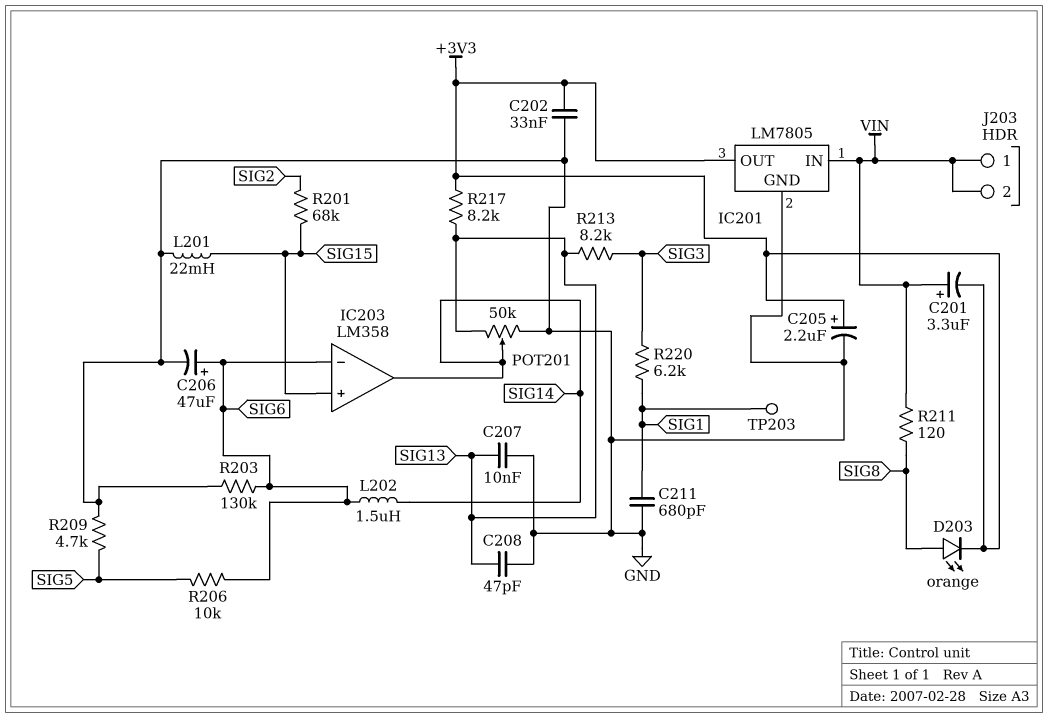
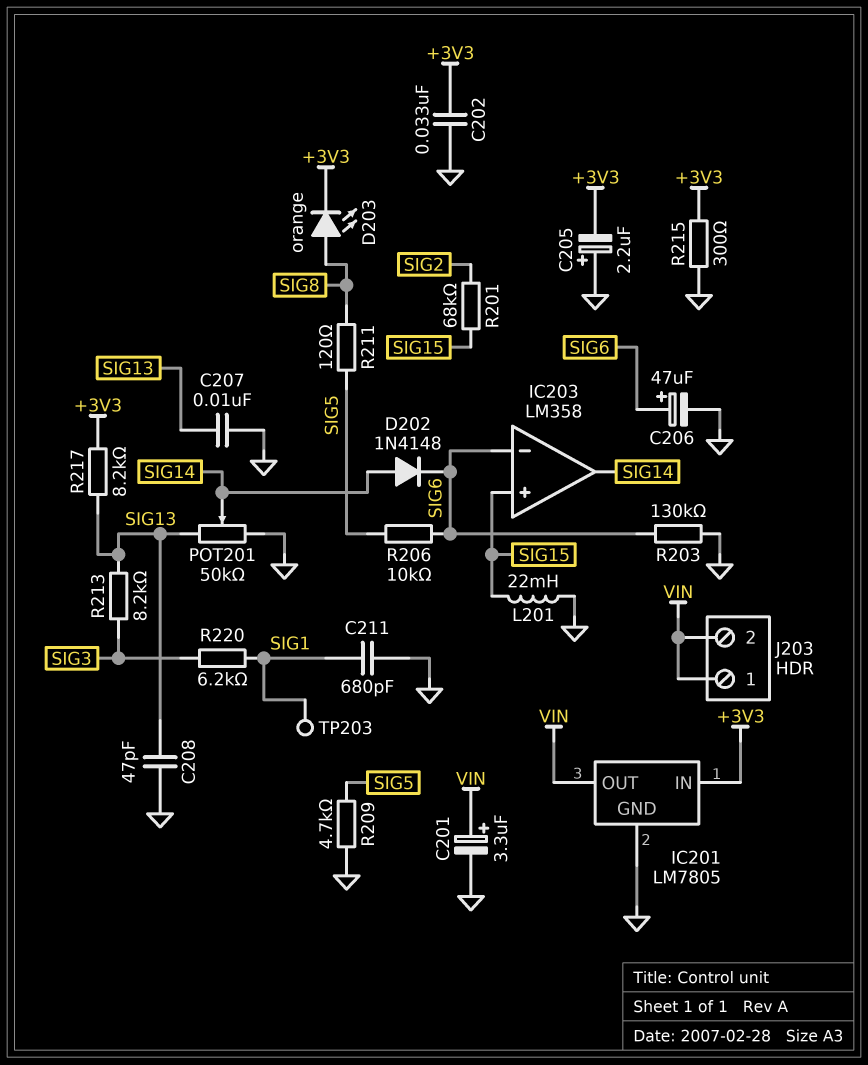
C201: 3.3uF (plus VIN, minus +3V3) -> 3.3uF (plus VIN, minus GND)
C205: 2.2uF (plus +3V3, minus GND) -> 2.2uF (plus GND, minus +3V3)
D202: none -> diode 1N4148 (A SIG14, K SIG6)
IC201 pin IN: VIN -> +3V3
IC201 pin OUT: +3V3 -> VIN
L202: 1.5uH (SIG6, SIG14) -> none
R211: 120 (SIG8, VIN) -> 120 (SIG5, SIG8)
R215: none -> 300 (+3V3, GND)

